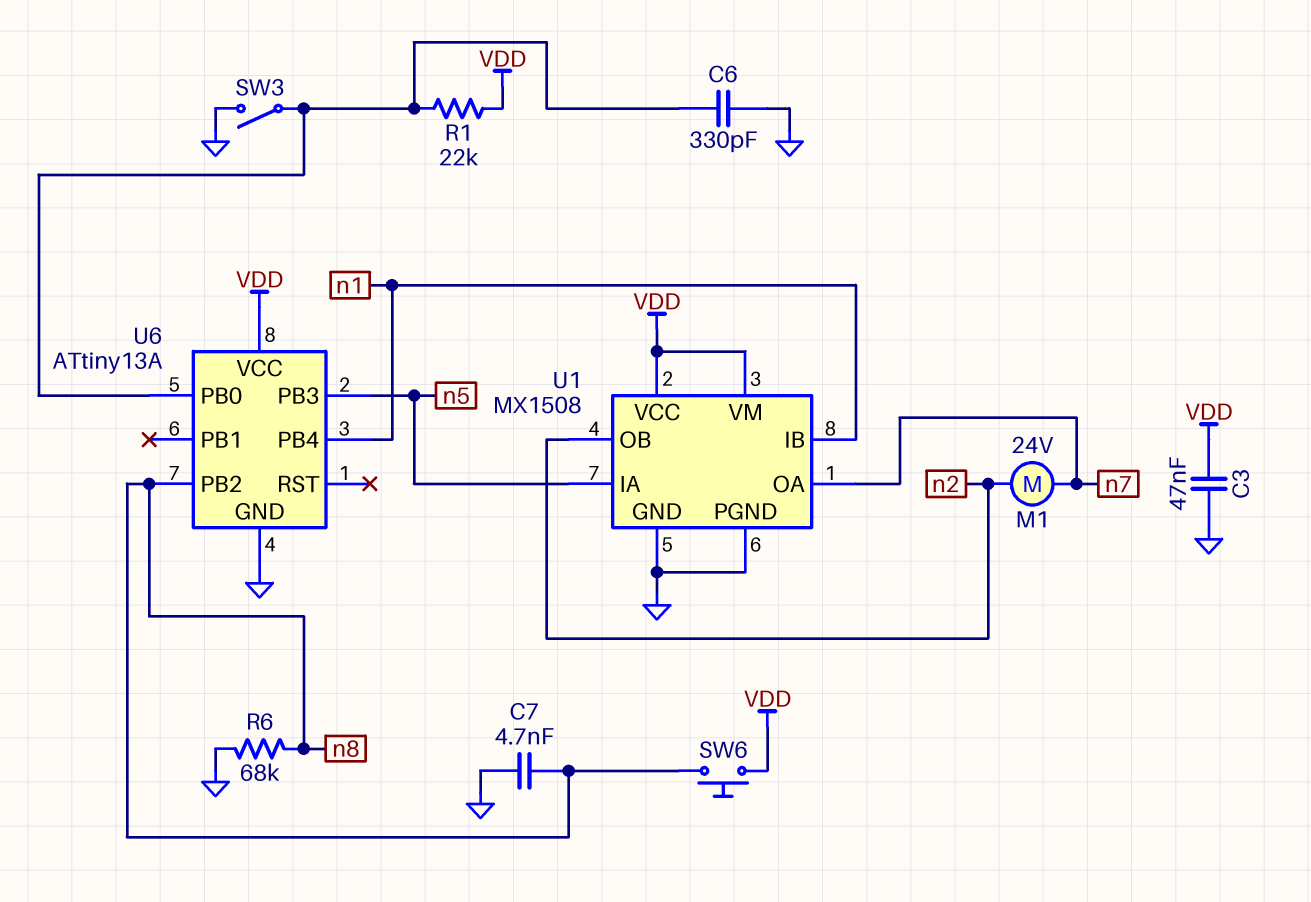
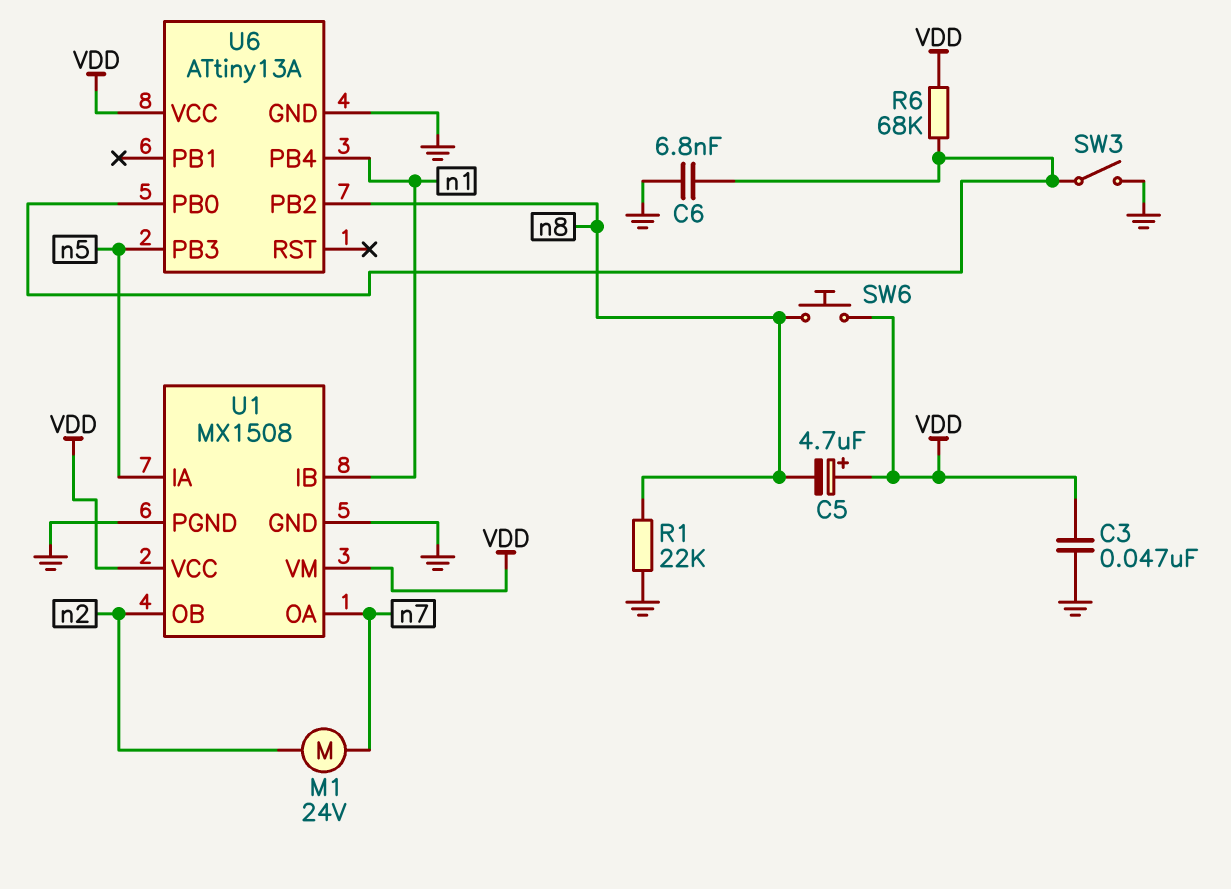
C5: none -> 4.7uF (plus VDD, minus n8)
C6: 330pF (GND, U6/PB0) -> 6.8nF (GND, U6/PB0)
C7: 4.7nF (GND, n8) -> none
R1: 22k (U6/PB0, VDD) -> 22k (GND, n8)
R6: 68k (GND, n8) -> 68k (U6/PB0, VDD)

